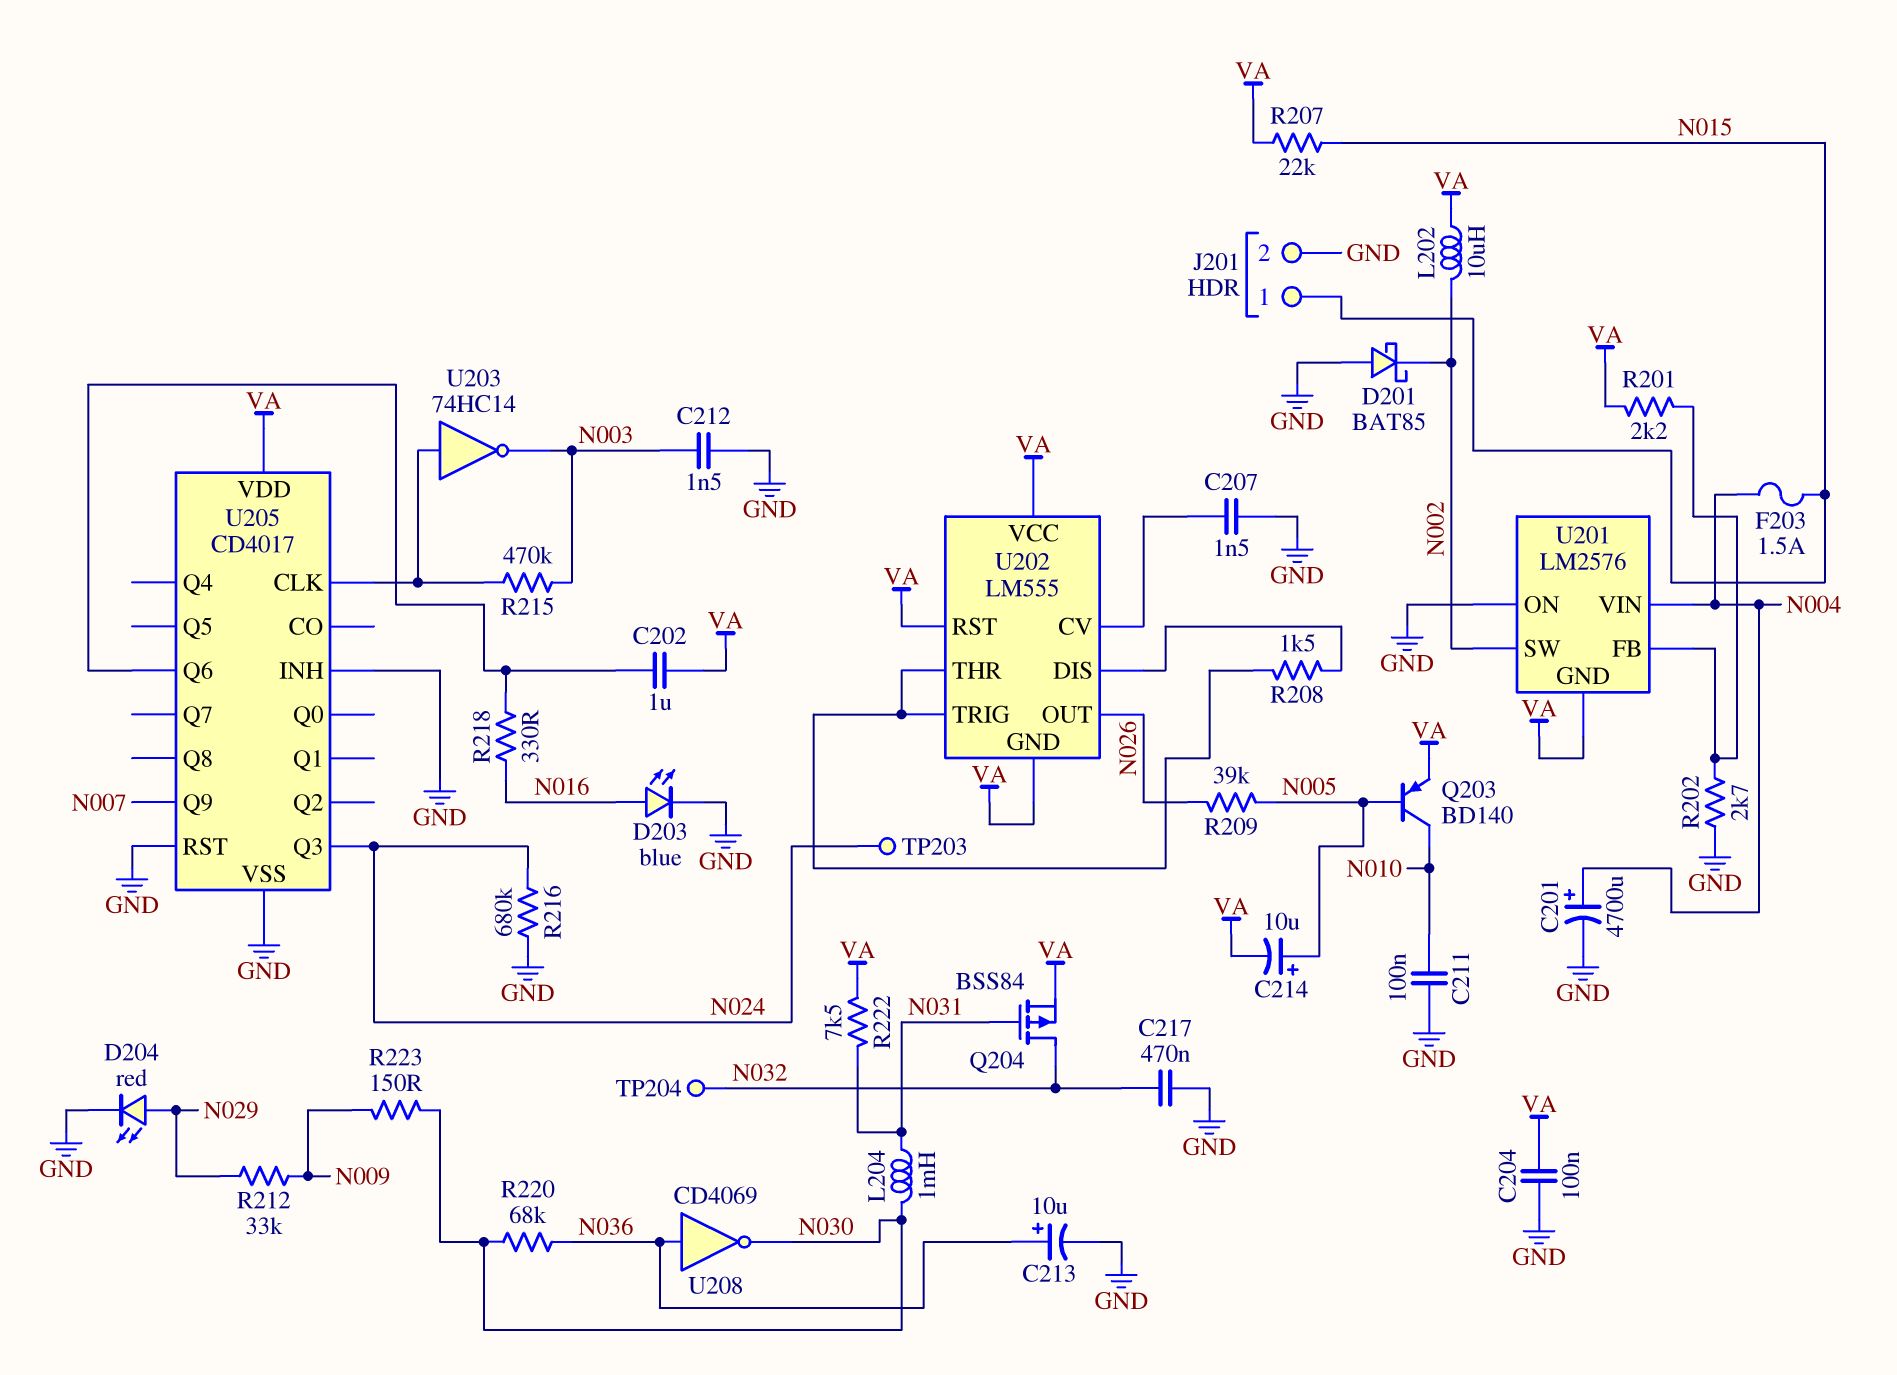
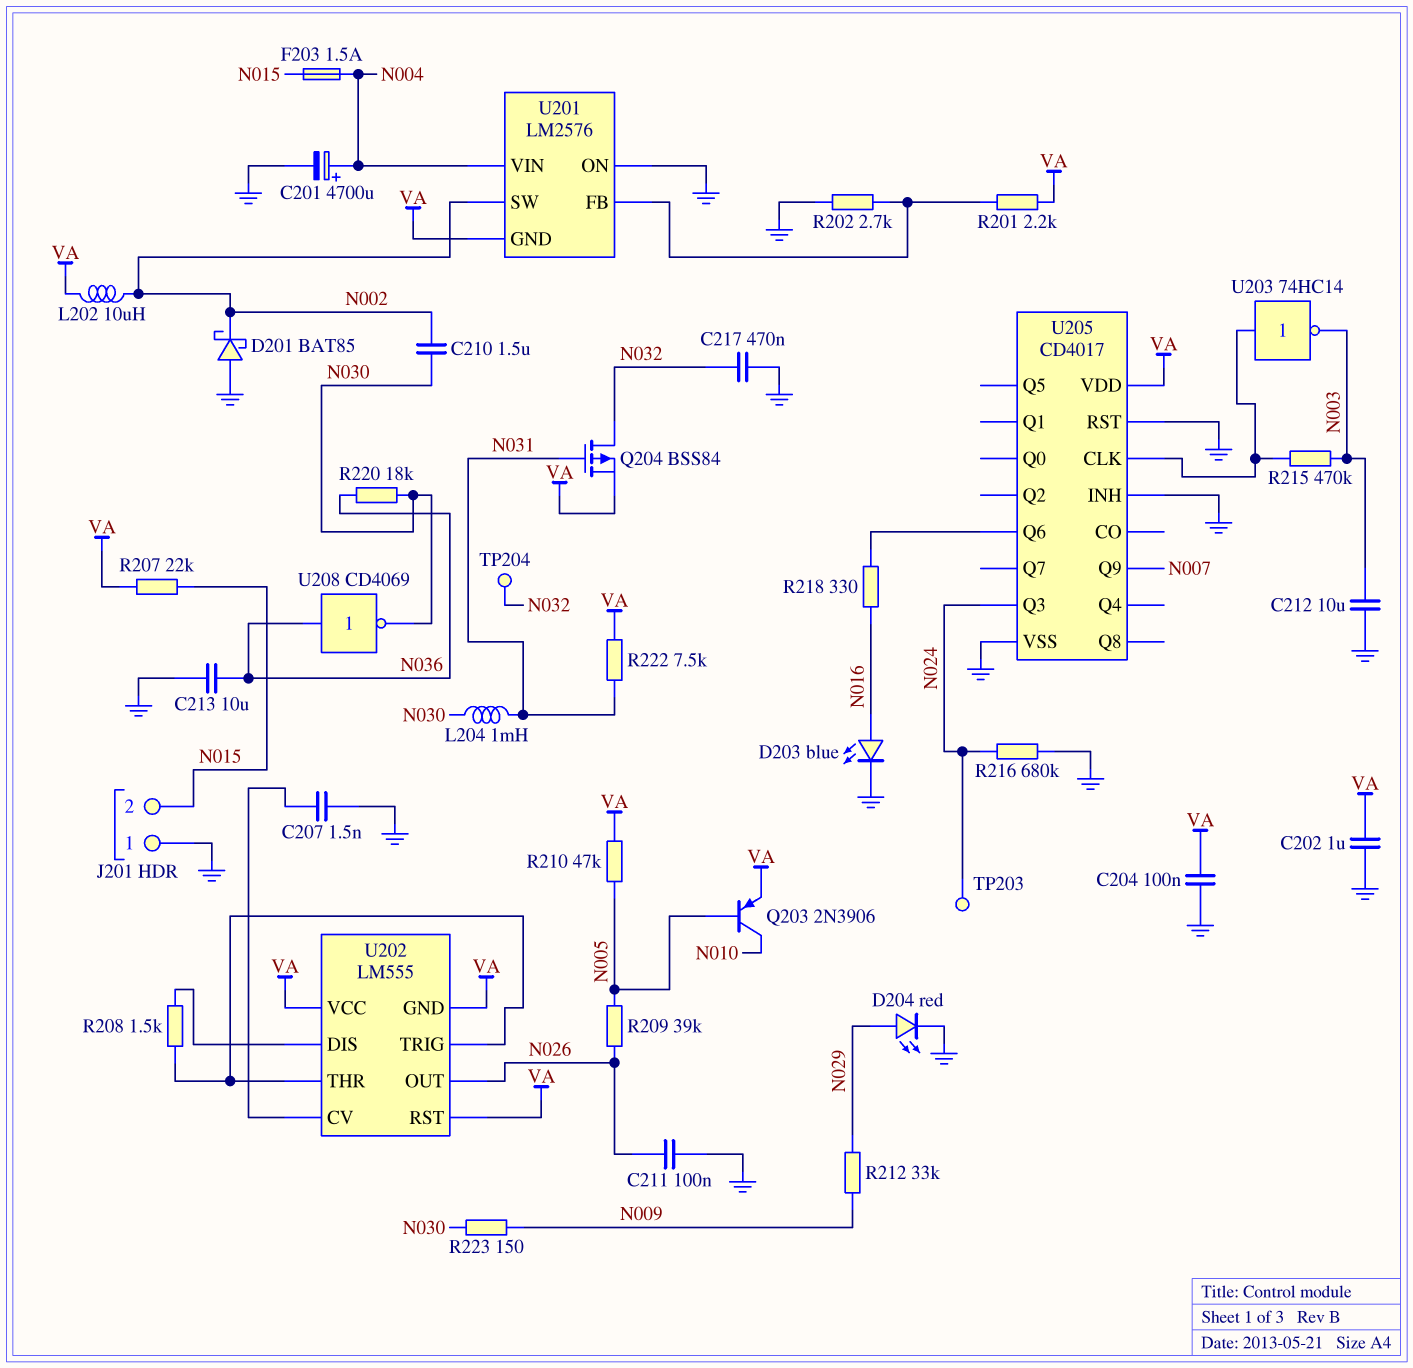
C202: 1uF (U205/Q6, VA) -> 1uF (GND, VA)
C210: none -> 1.5uF (N002, N030)
C211: 100nF (GND, N010) -> 100nF (GND, N026)
C212: 1.5nF (GND, N003) -> 10uF (GND, N003)
C213: 10uF (plus N036, minus GND) -> 10uF (GND, N036)
C214: 10uF (plus N005, minus VA) -> none
J201 pin 1: N015 -> GND
J201 pin 2: GND -> N015
Q203: PNP BD140 (B N005, C N010, E VA) -> PNP 2N3906 (B N005, C N010, E VA)
R210: none -> 47k (N005, VA)
R220: 68k (N030, N036) -> 18k (N030, N036)

